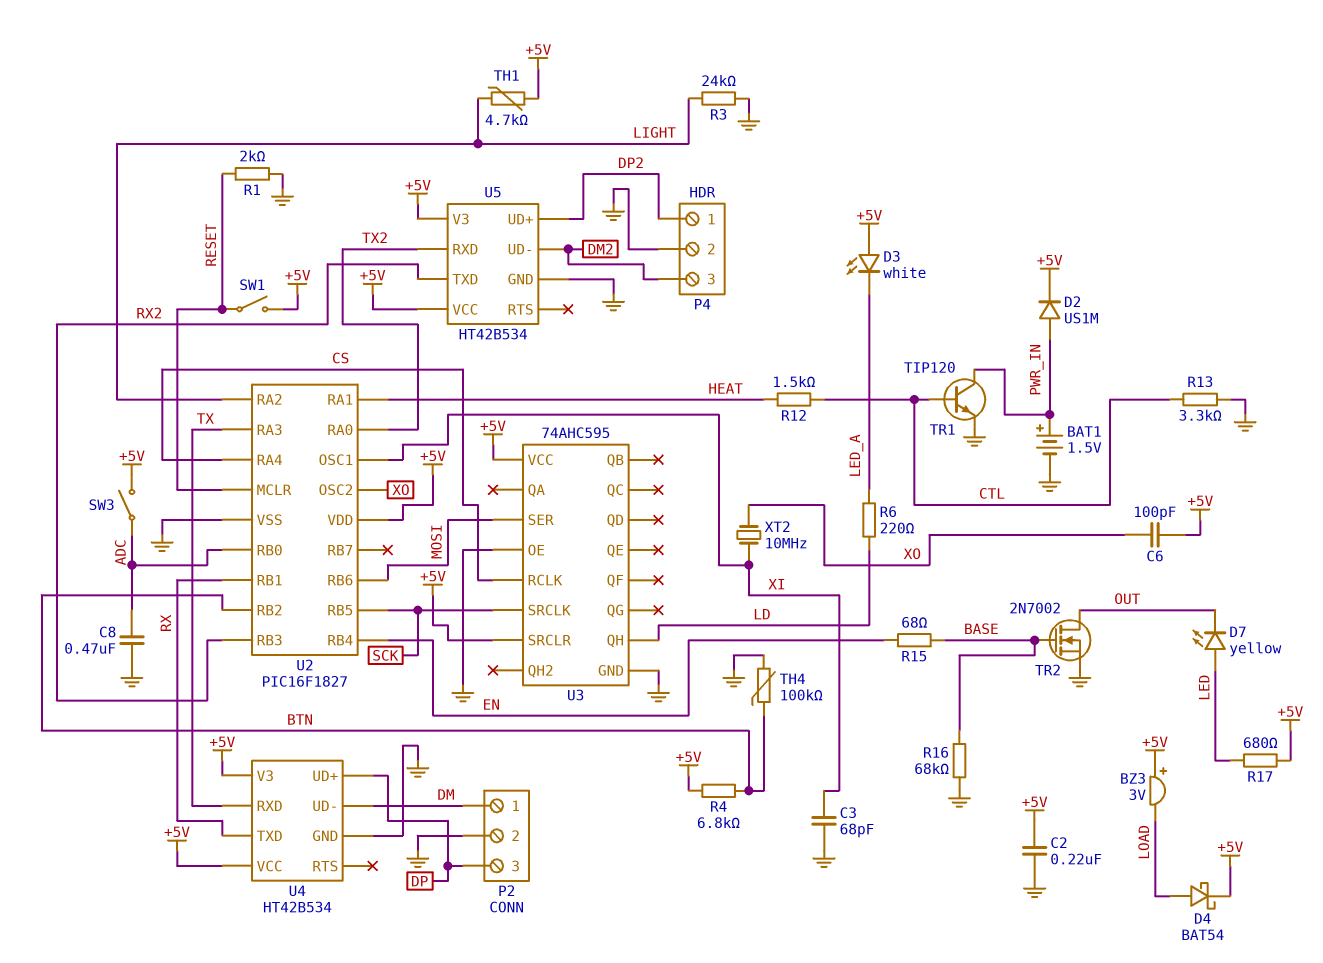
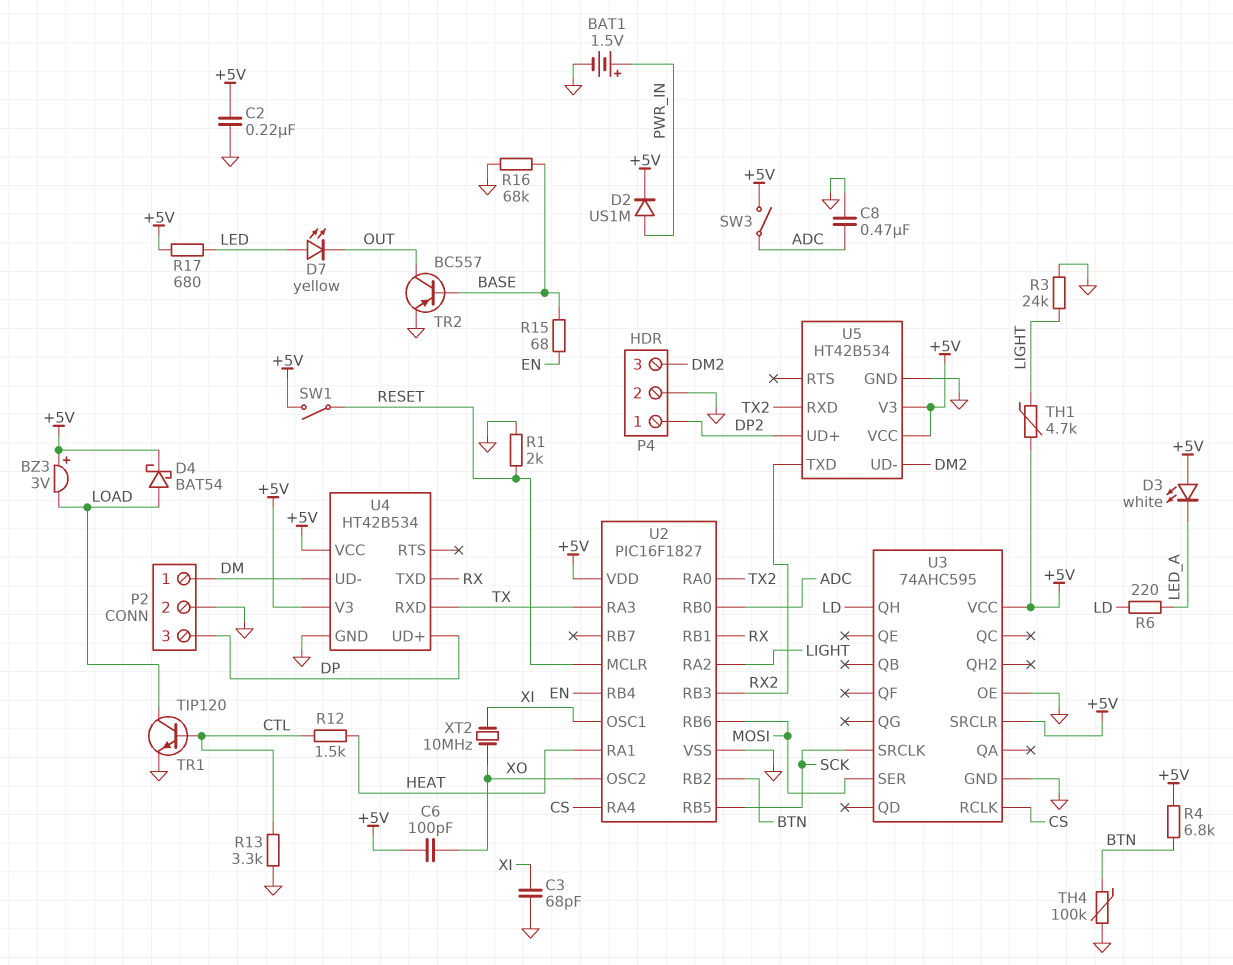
TR1: NPN TIP120 (B CTL, C PWR_IN, E GND) -> NPN TIP120 (B CTL, C LOAD, E GND)
TR2: NMOS 2N7002 (G BASE, D OUT, S GND) -> PNP BC557 (B BASE, C OUT, E GND)

